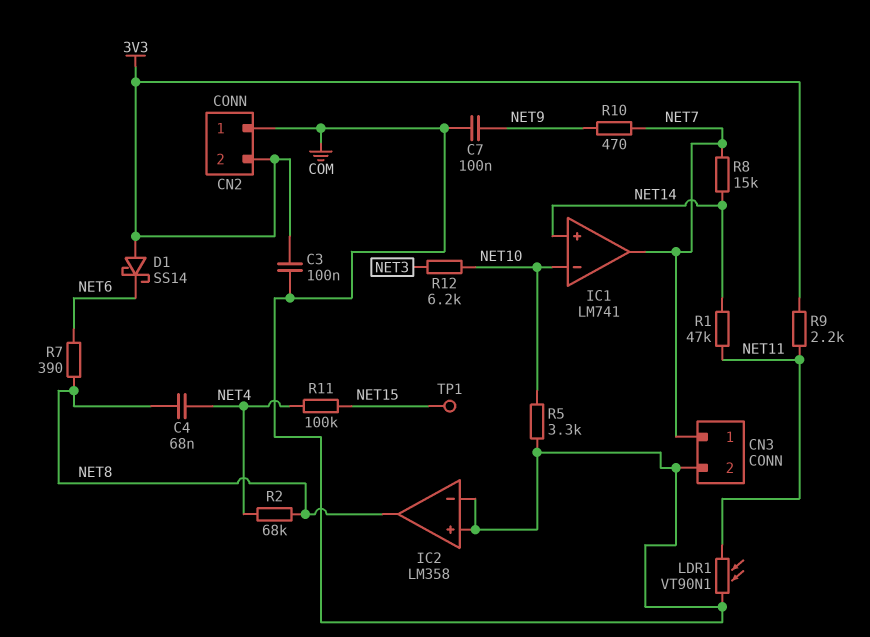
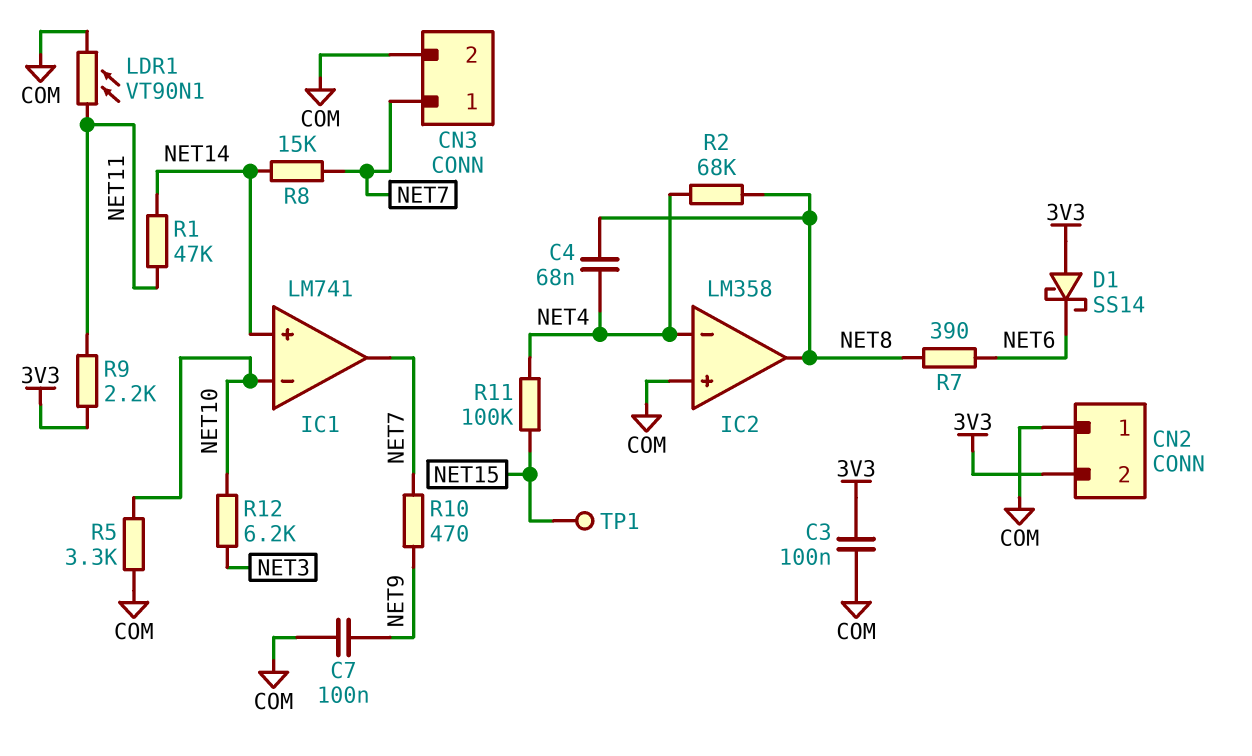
IC2 pin in-: COM -> NET4

